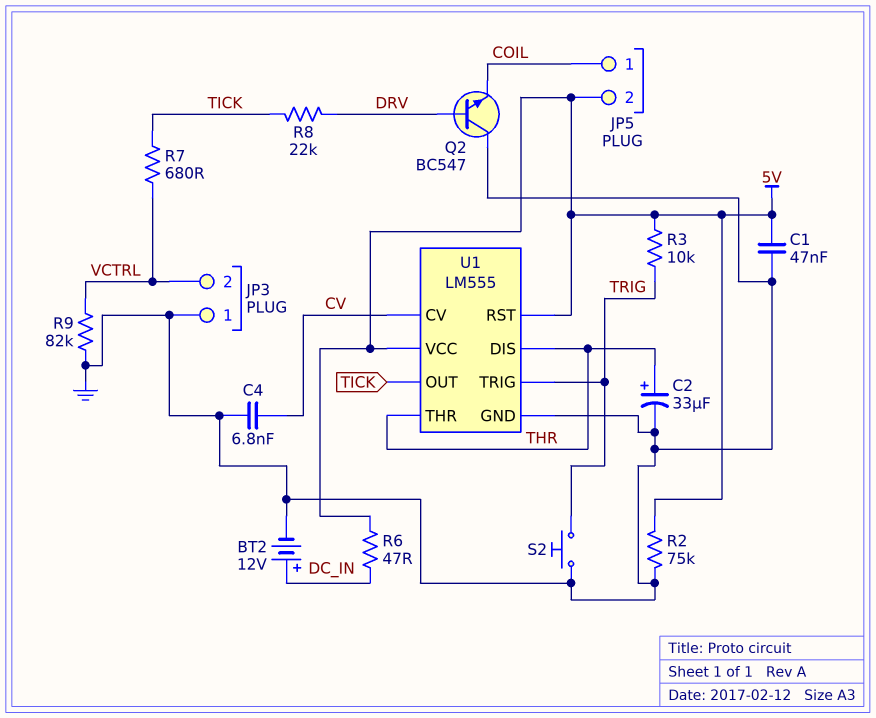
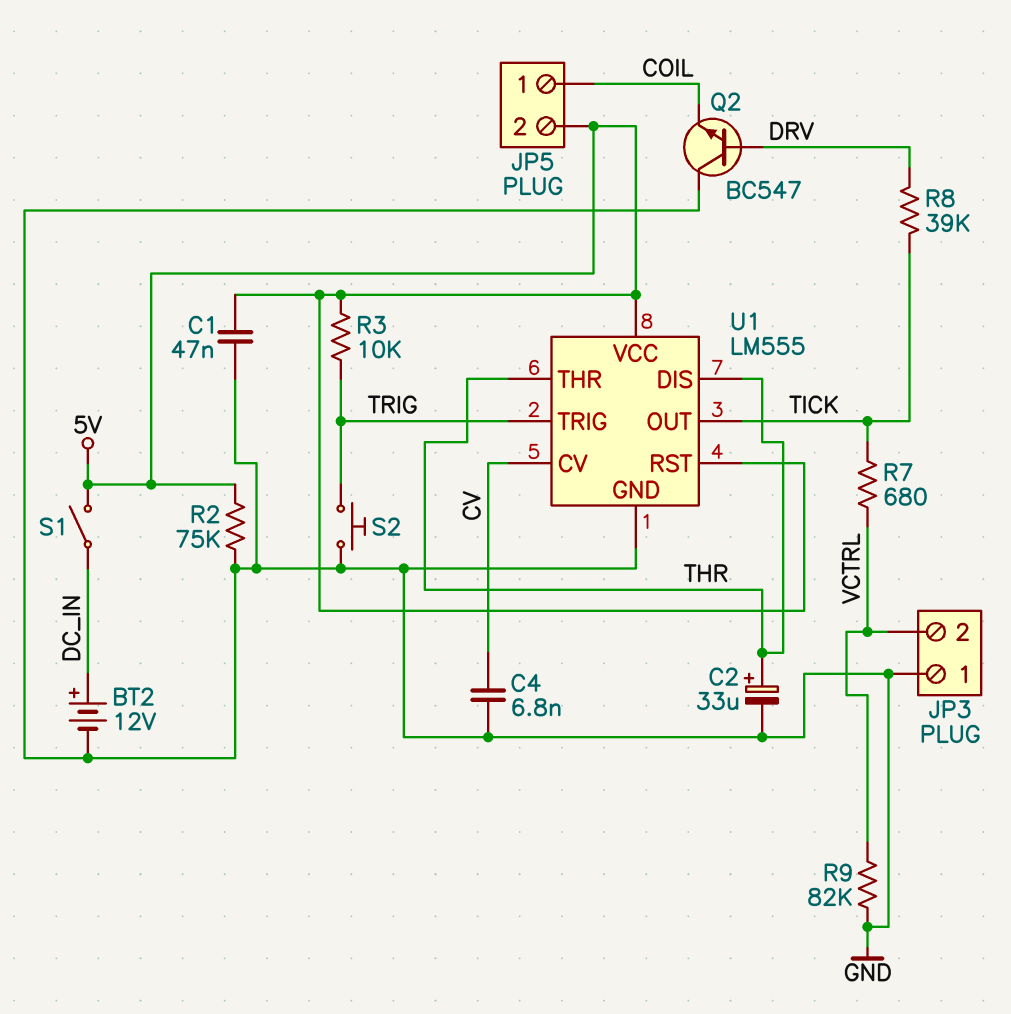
R6: 47 (5V, DC_IN) -> none
R8: 22k (DRV, TICK) -> 39k (DRV, TICK)
S1: none -> switch (5V, DC_IN)

